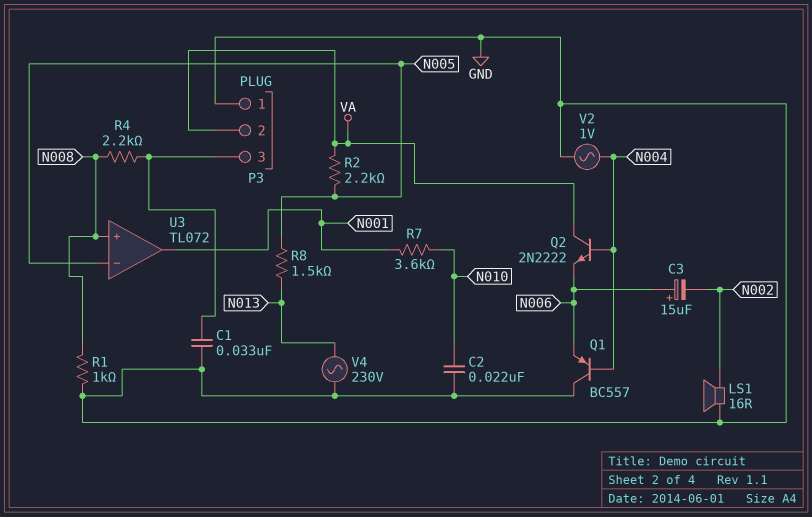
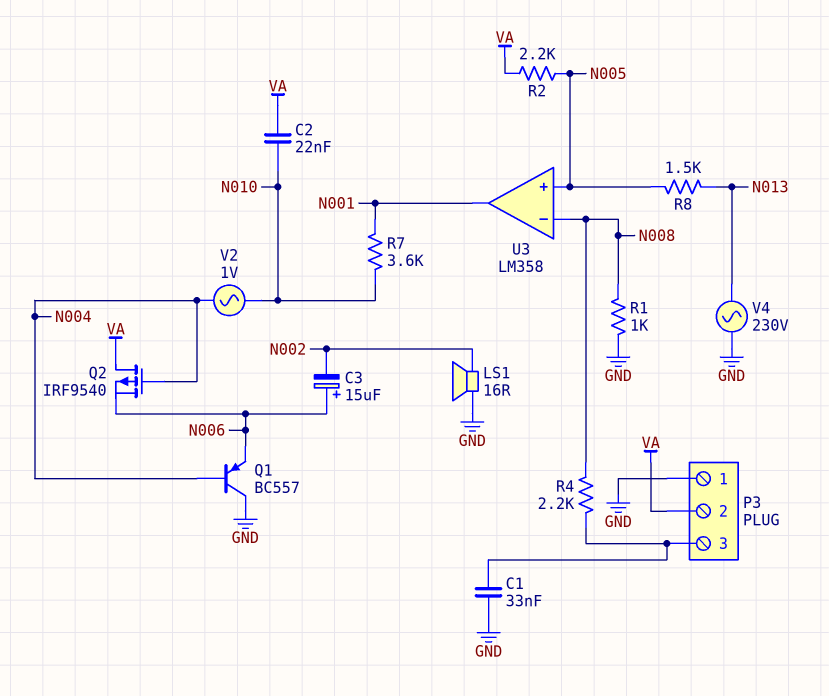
C2: 22nF (GND, N010) -> 22nF (N010, VA)
Q2: NPN 2N2222 (B N004, C VA, E N006) -> PMOS IRF9540 (G N004, D VA, S N006)
U3: TL072 -> LM358
U3 pin in+: N008 -> N005
U3 pin in-: N005 -> N008
V2: AC 1V (GND, N004) -> AC 1V (N004, N010)

